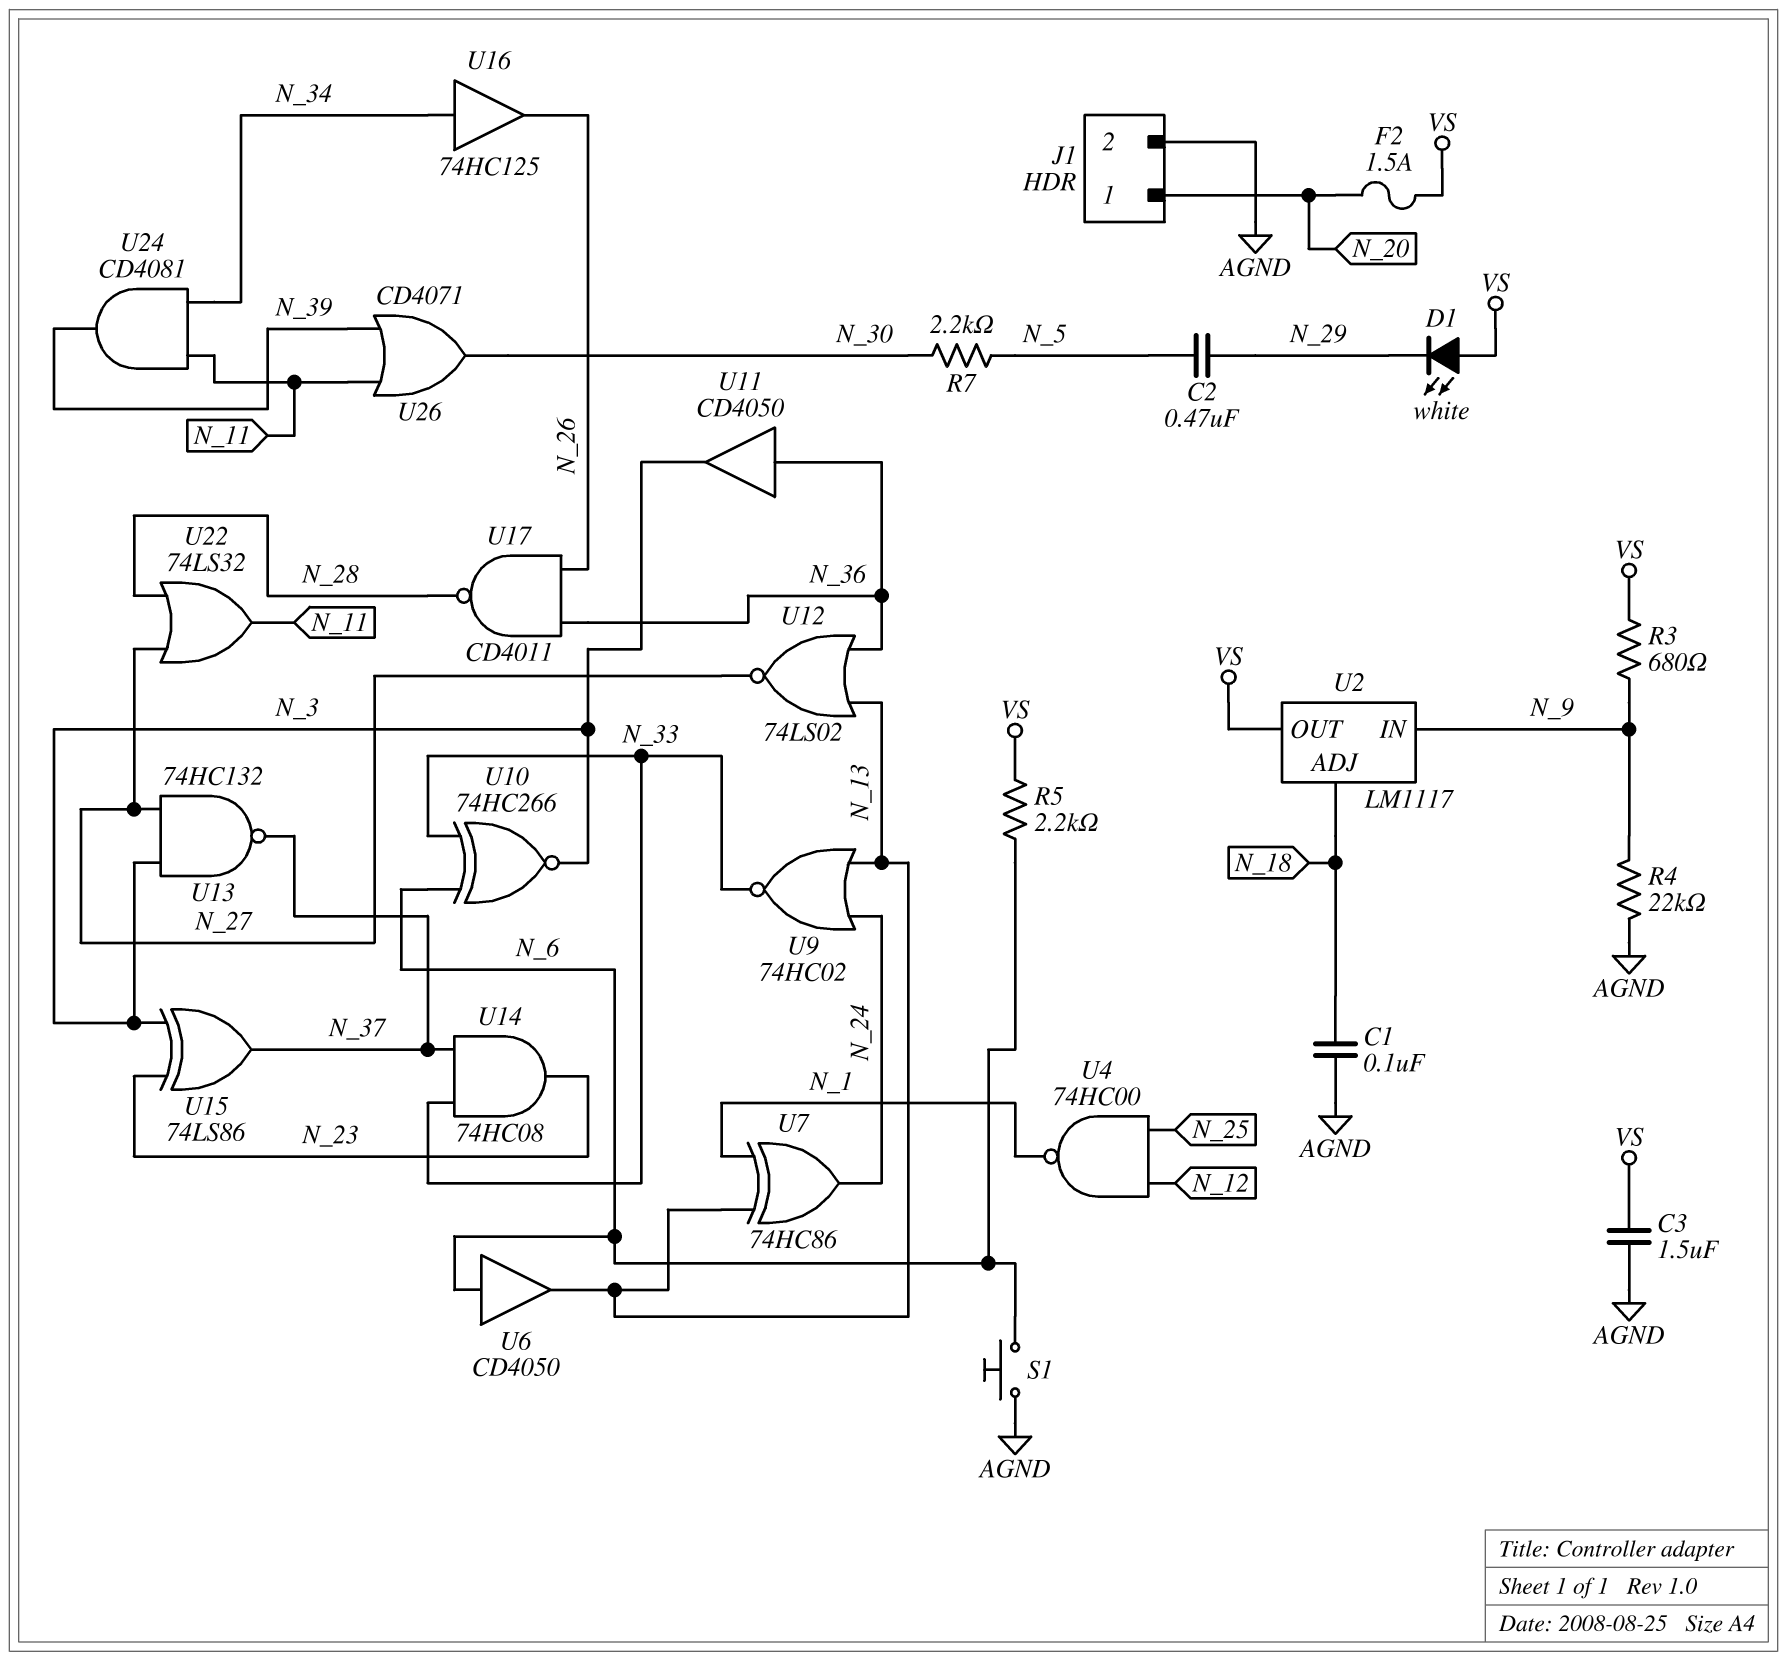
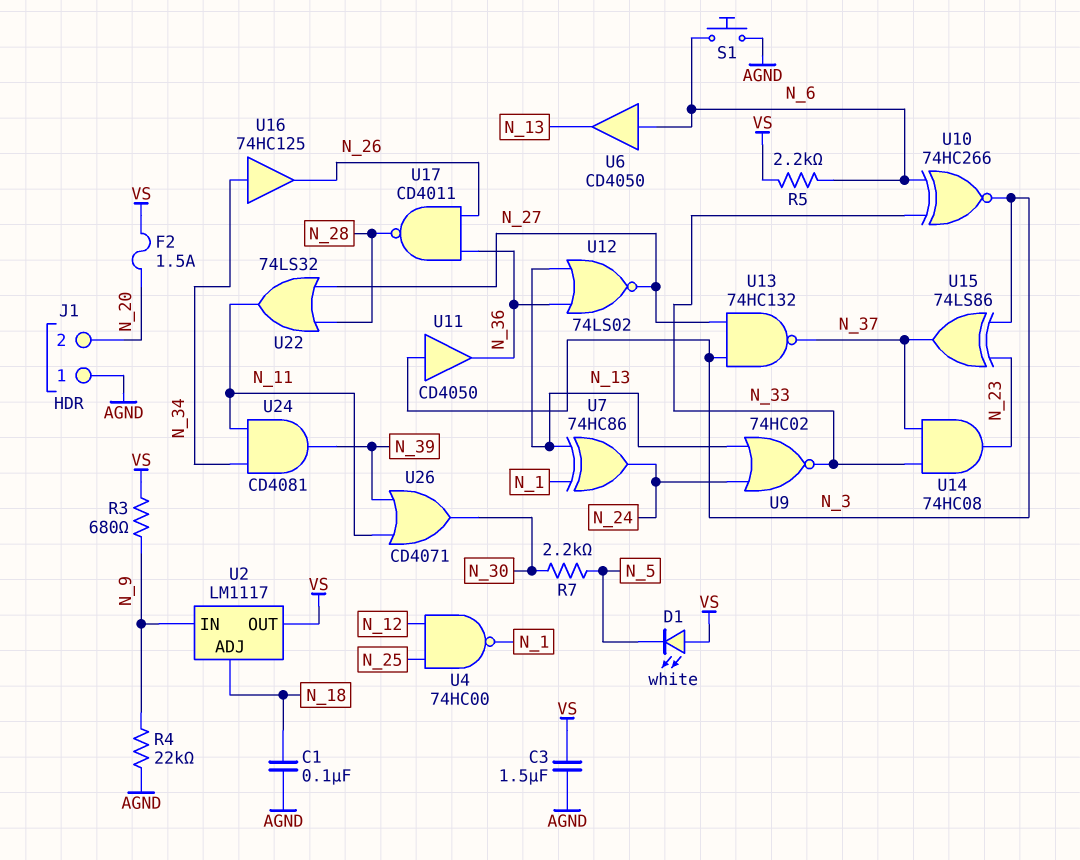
C2: 470nF (N_5, N_29) -> none
D1: LED white (A VS, K N_29) -> LED white (A VS, K N_5)
J1 pin 1: N_20 -> AGND
J1 pin 2: AGND -> N_20
U11: buffer CD4050 (in N_36, out N_3) -> buffer CD4050 (in N_3, out N_36)

